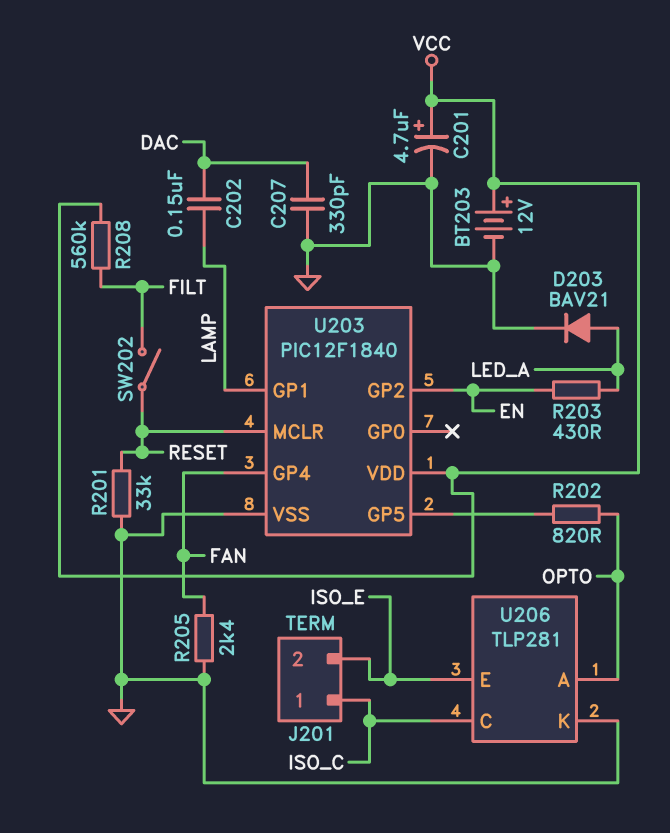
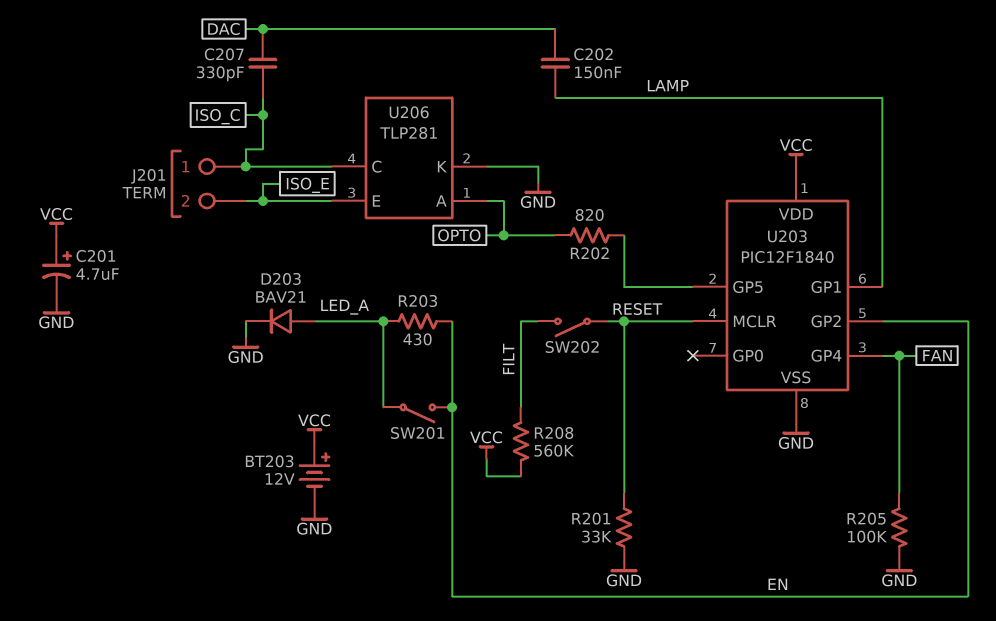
C207: 330pF (DAC, GND) -> 330pF (DAC, ISO_C)
R205: 2.4k (FAN, GND) -> 100k (FAN, GND)
SW201: none -> switch (EN, LED_A)

